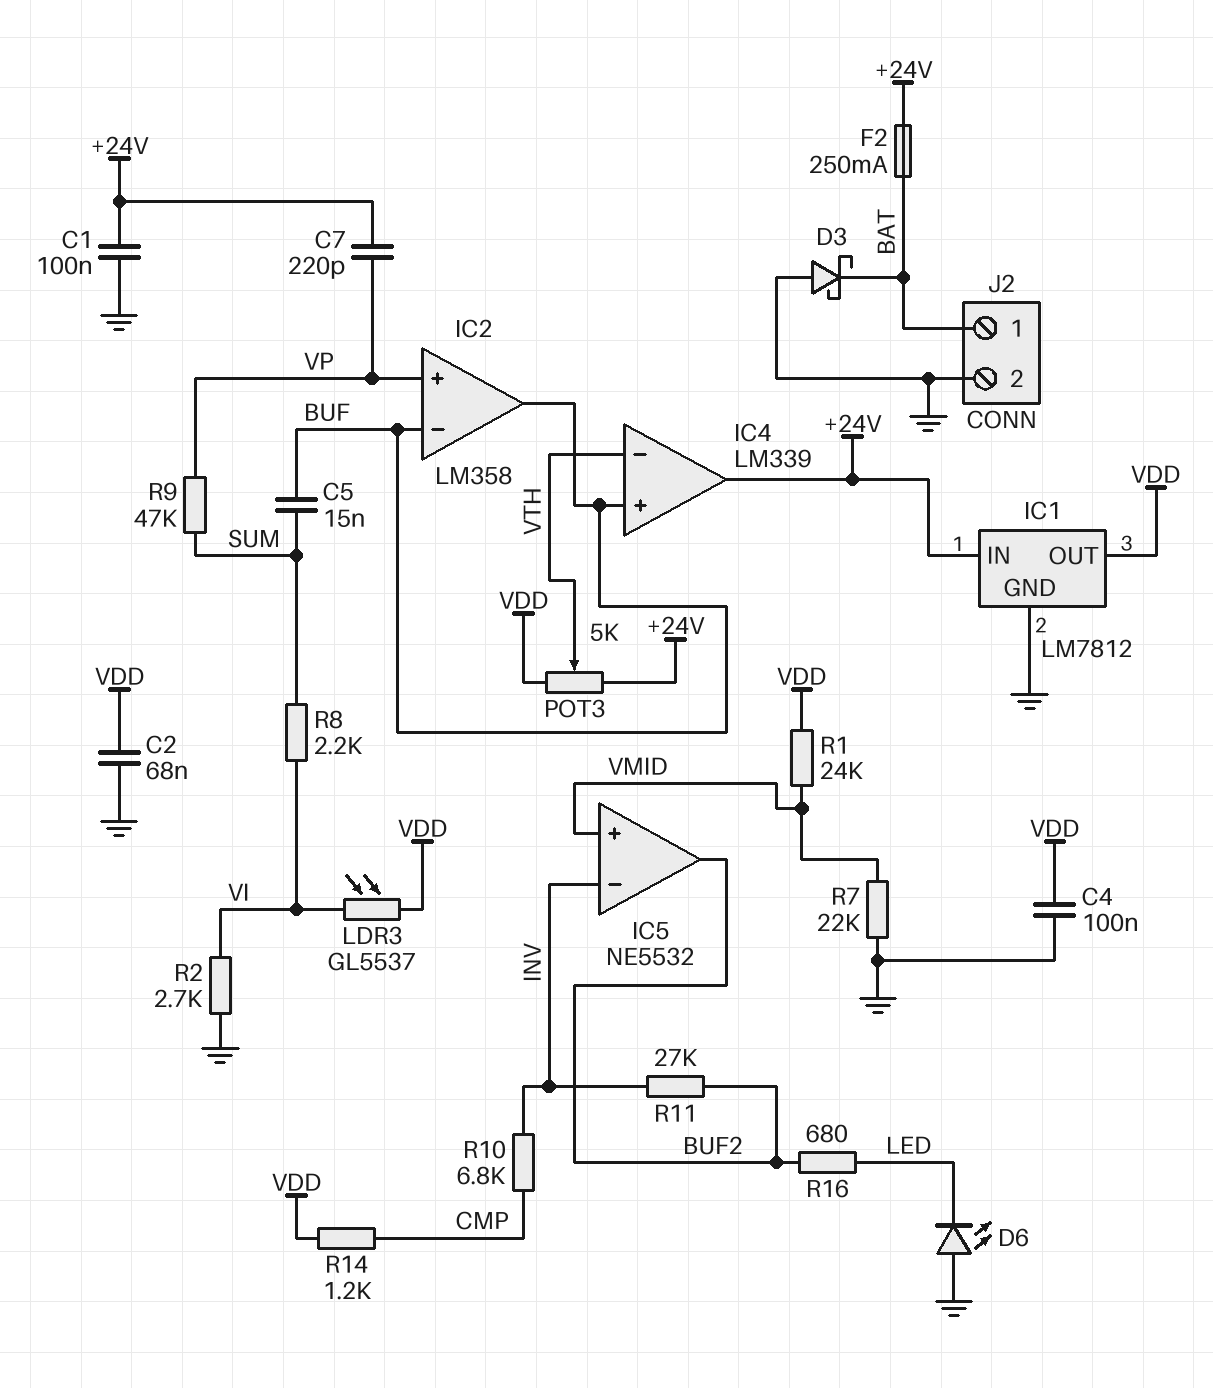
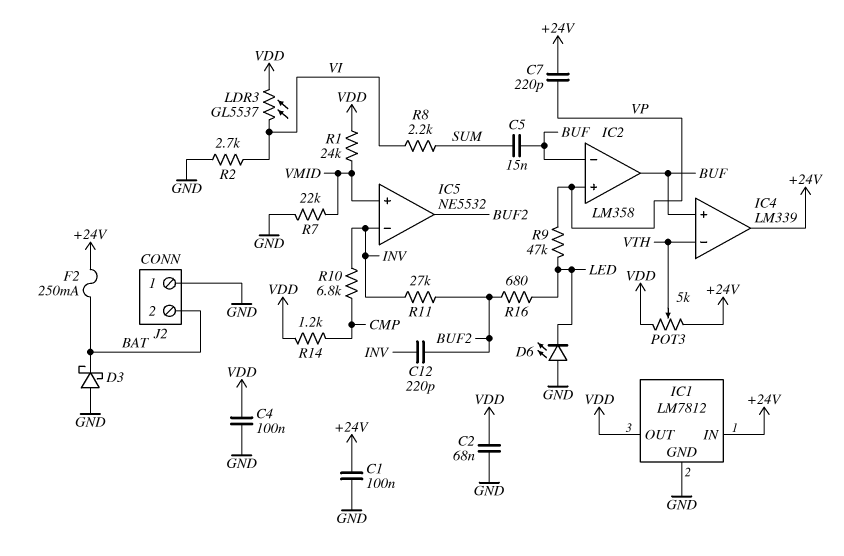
C12: none -> 220pF (BUF2, INV)
J2 pin 1: BAT -> GND
J2 pin 2: GND -> BAT
R9: 47k (SUM, VP) -> 47k (LED, VP)

